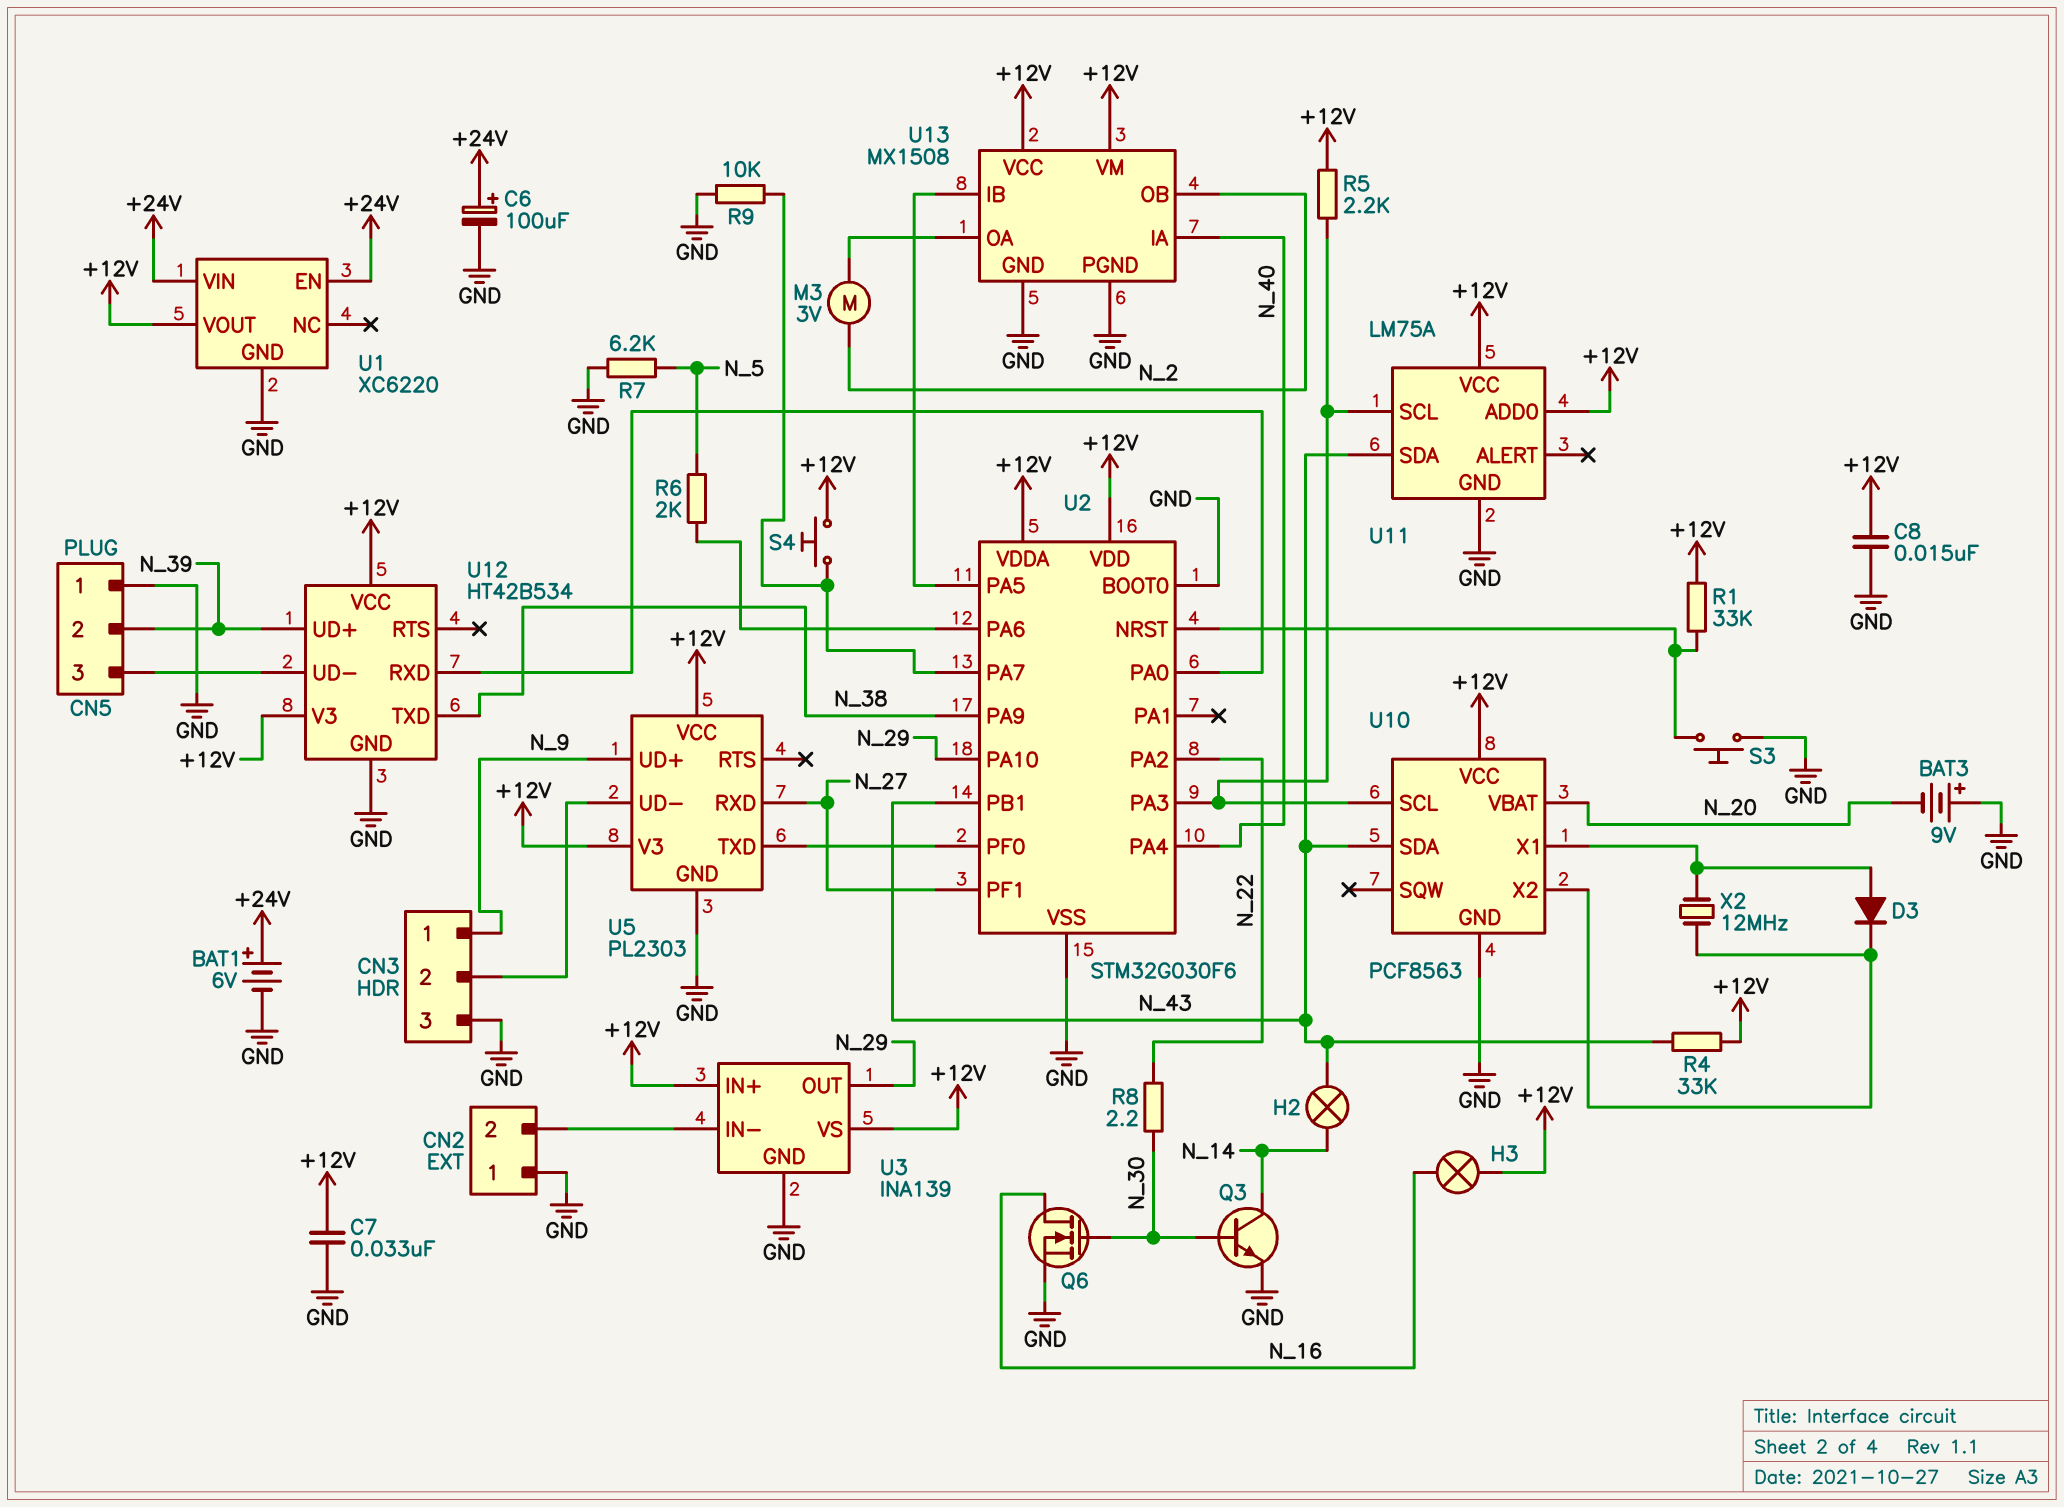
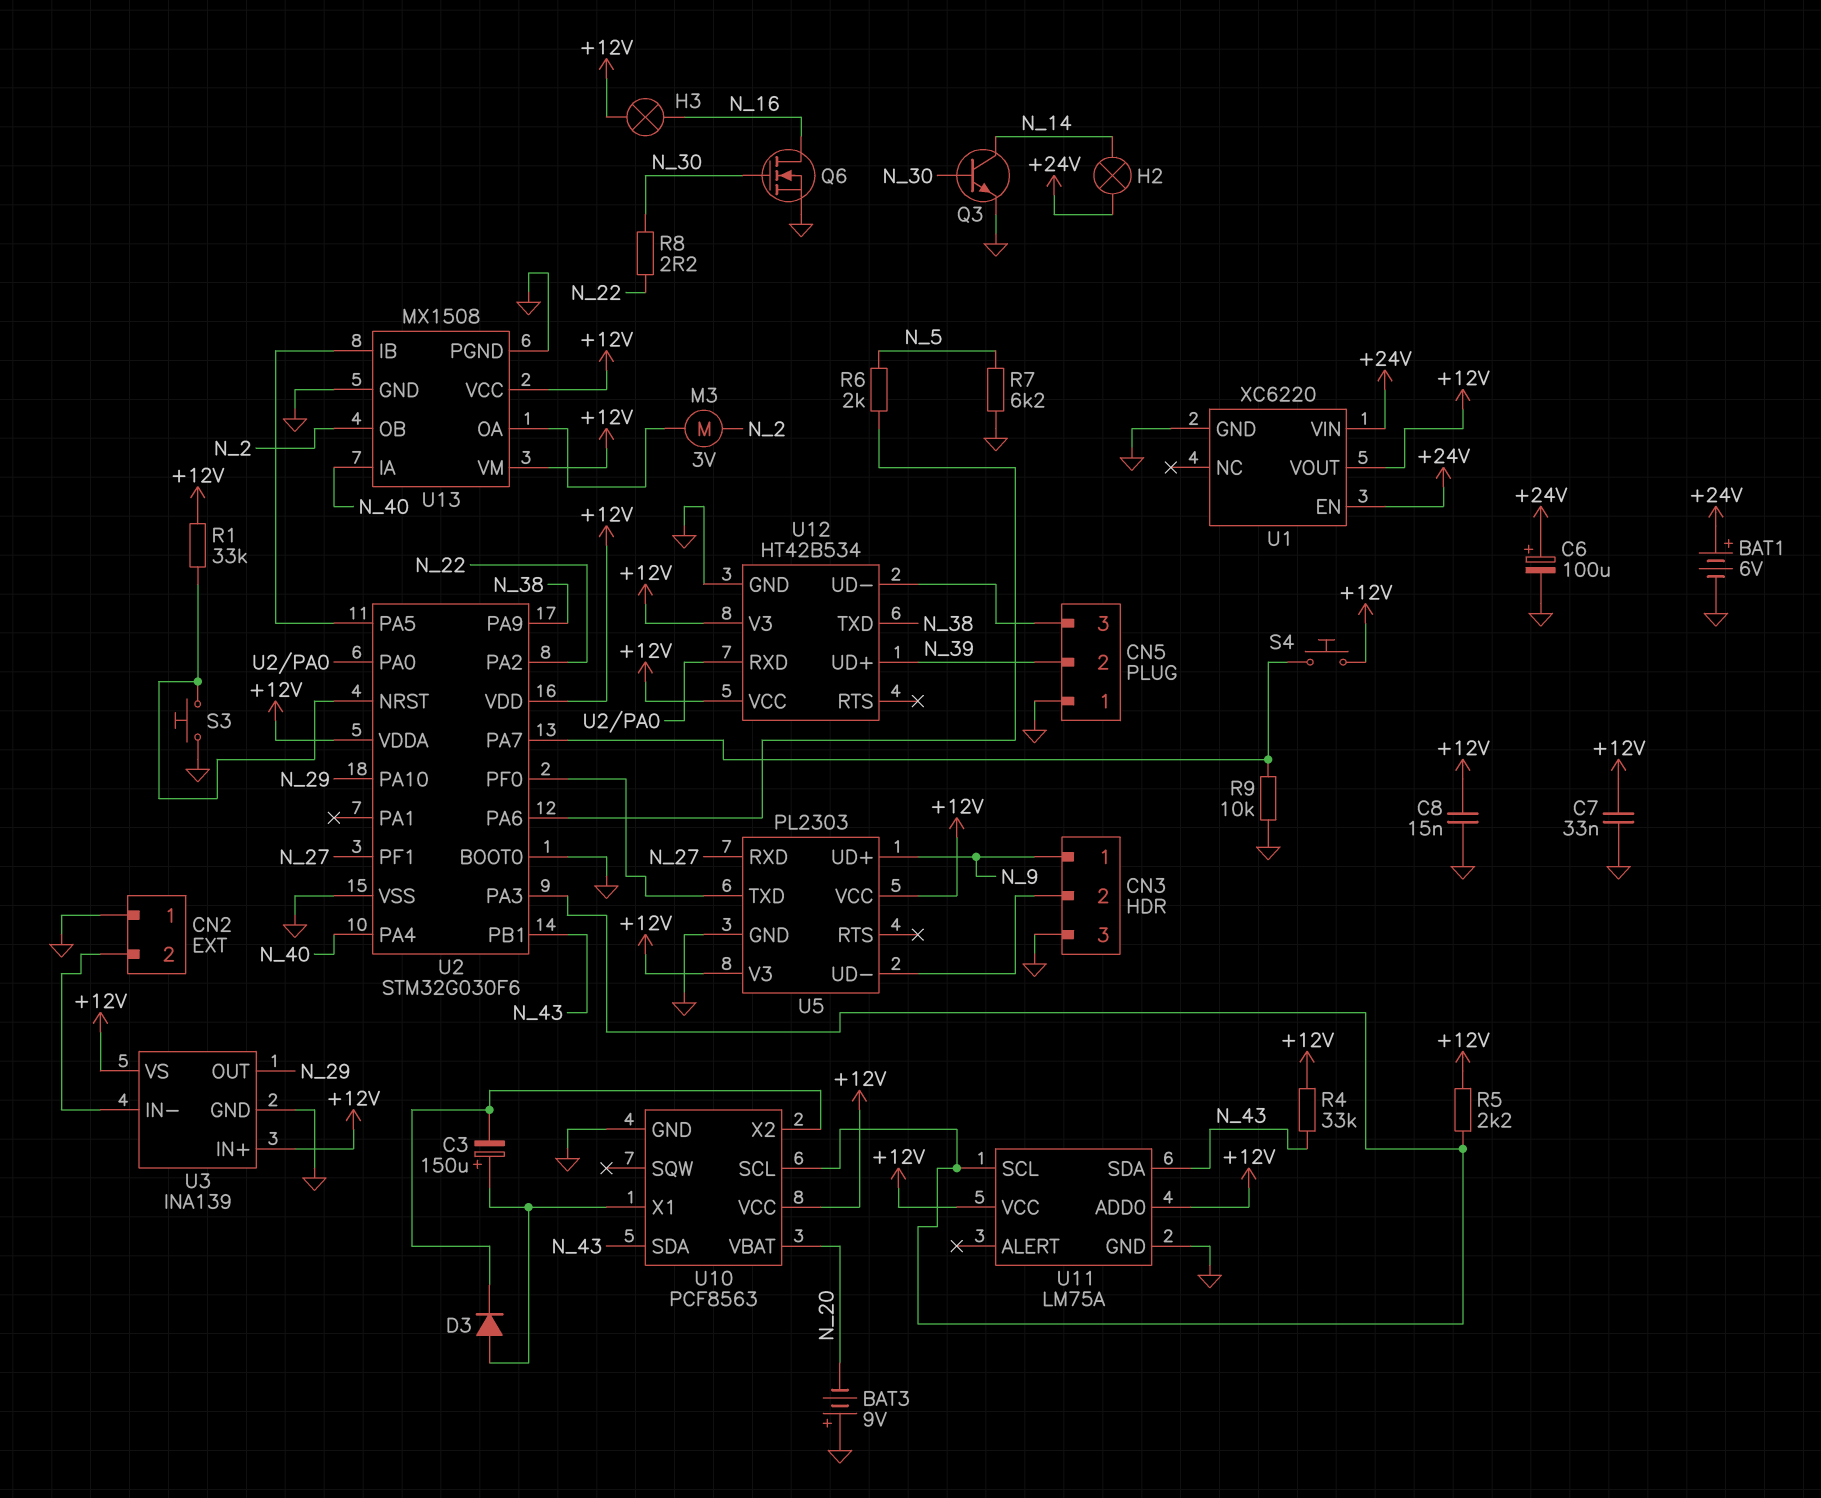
C3: none -> 150uF (plus U10/X1, minus U10/X2)
H2: lamp (N_14, N_43) -> lamp (+24V, N_14)
X2: 12MHz (U10/X1, U10/X2) -> none

